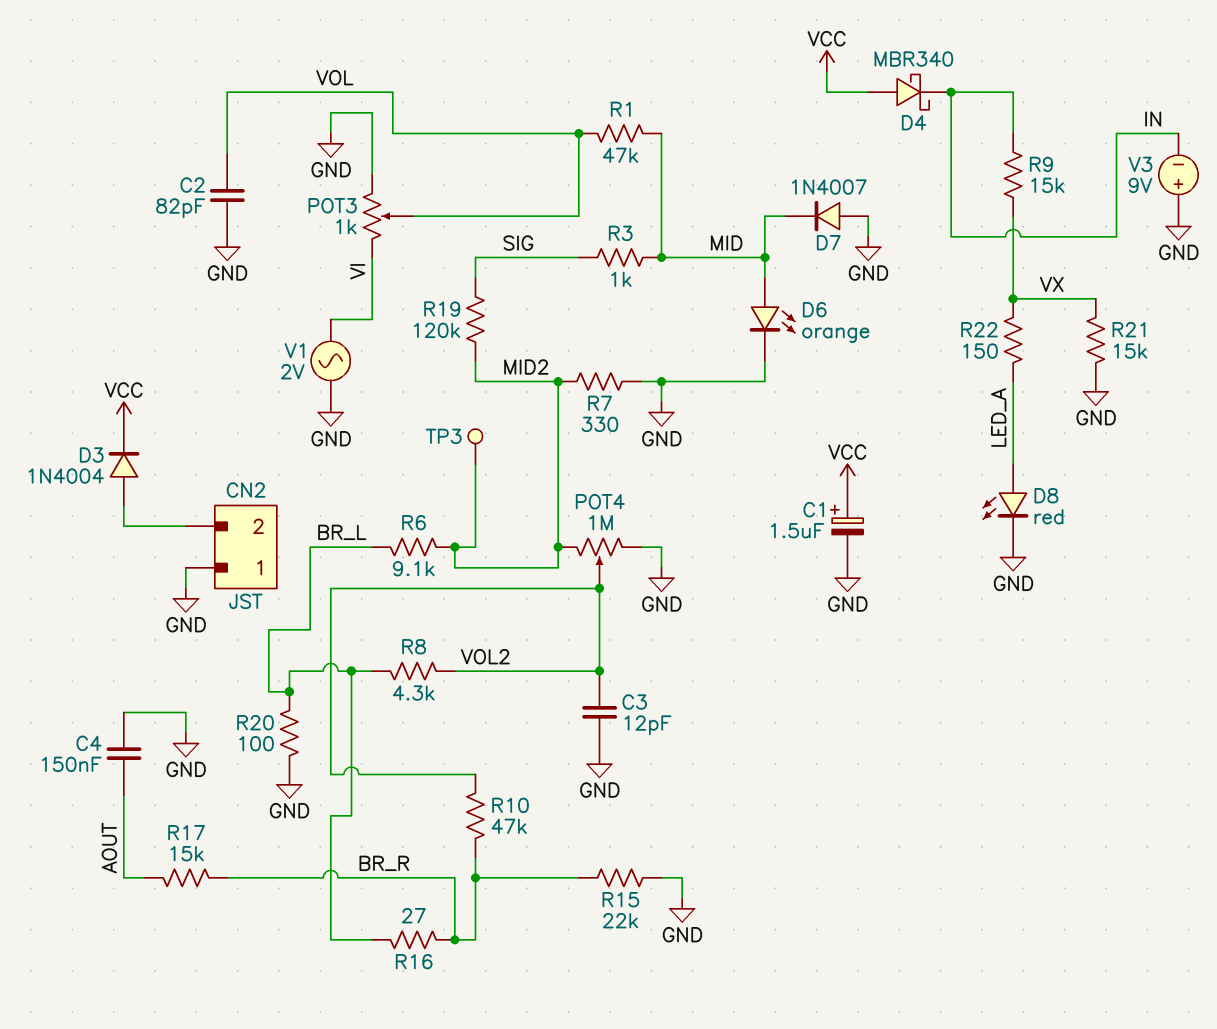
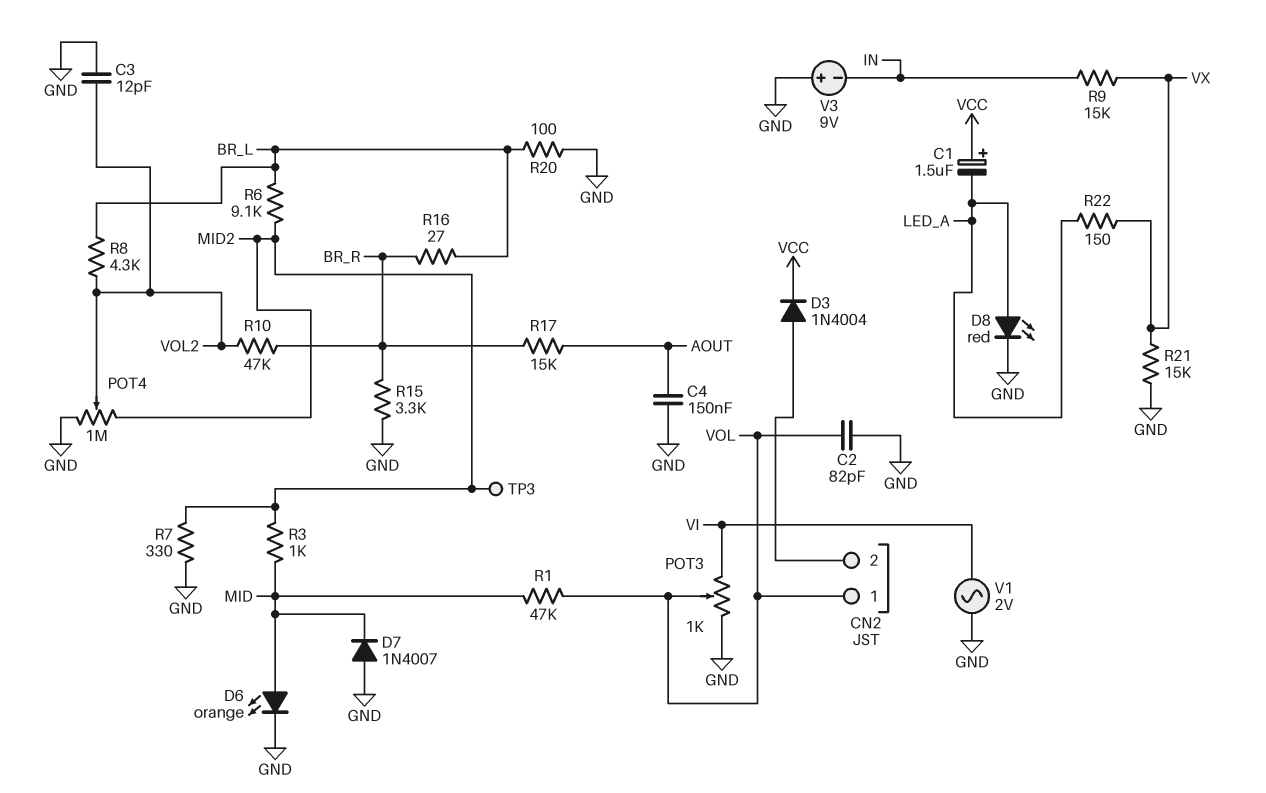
C1: 1.5uF (plus VCC, minus GND) -> 1.5uF (plus VCC, minus LED_A)
CN2 pin 1: GND -> VOL
D4: schottky MBR340 (A VCC, K IN) -> none
R3: 1k (MID, SIG) -> 1k (MID, MID2)
R15: 22k (BR_R, GND) -> 3.3k (BR_R, GND)
R19: 120k (MID2, SIG) -> none

